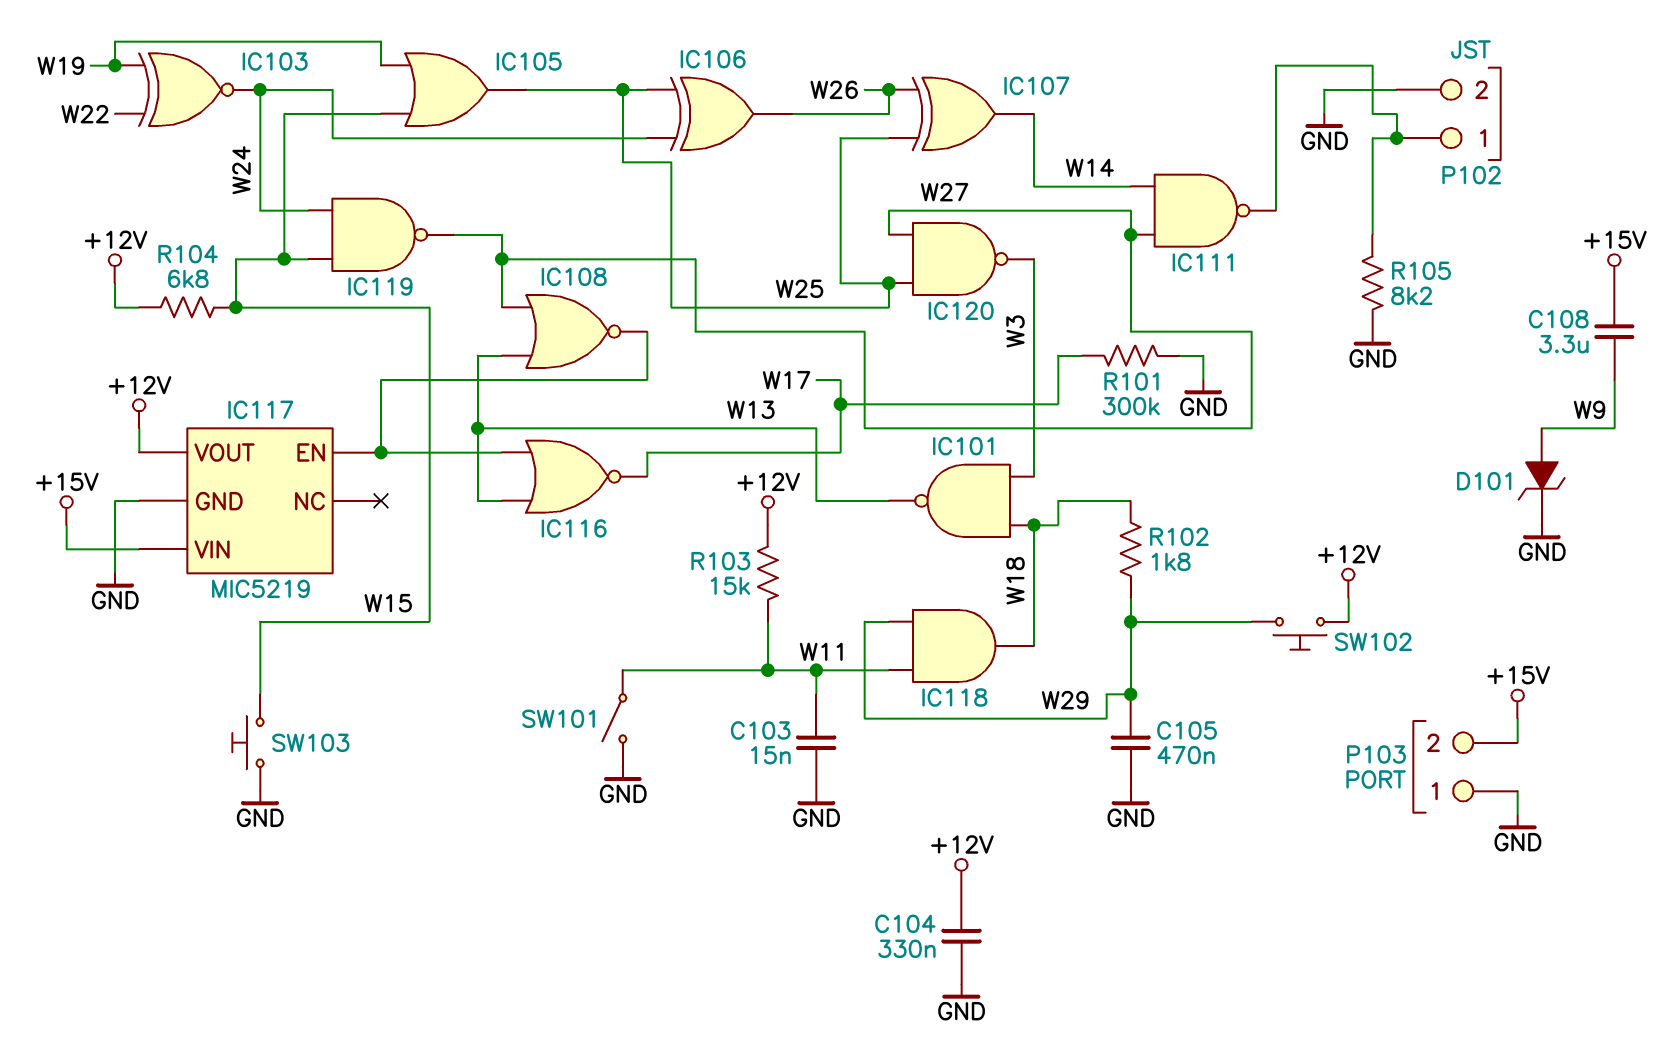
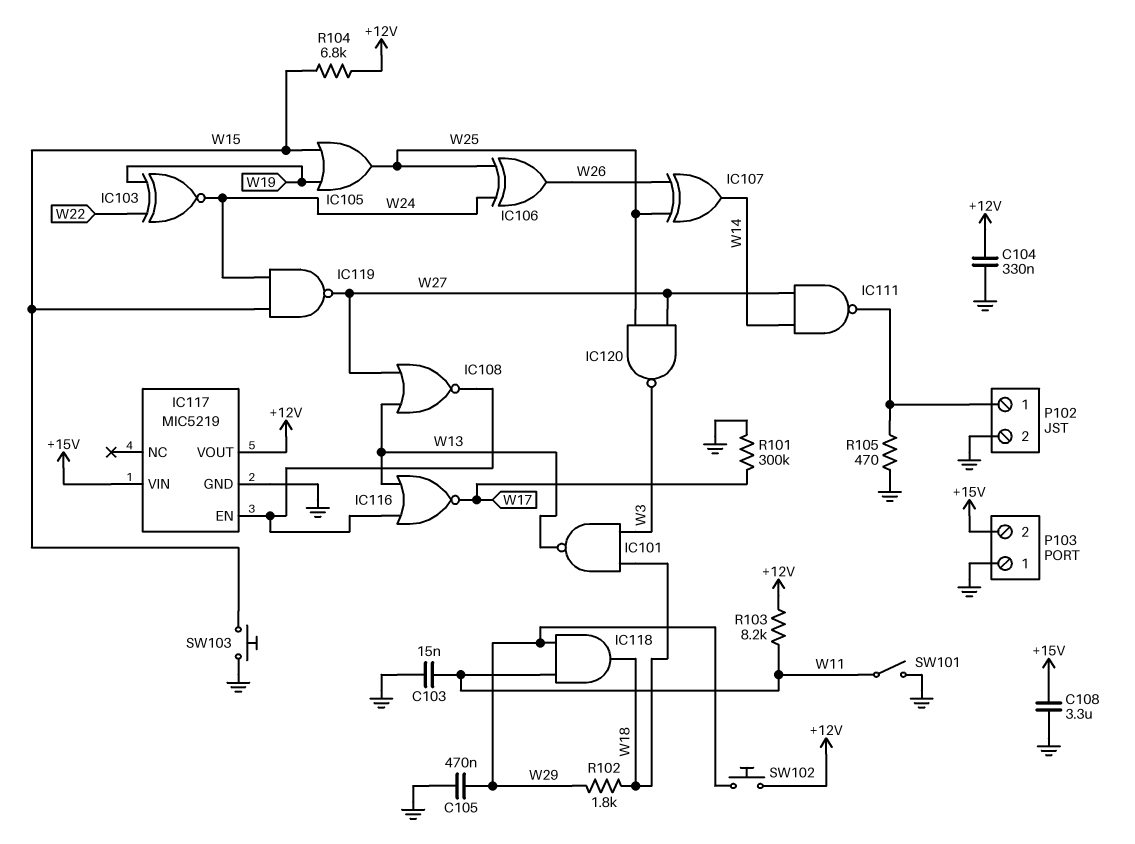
C108: 3.3uF (+15V, W9) -> 3.3uF (+15V, GND)
D101: zener (A W9, K GND) -> none
R103: 15k (+12V, W11) -> 8.2k (+12V, W11)
R105: 8.2k (GND, P102/1) -> 470 (GND, P102/1)

